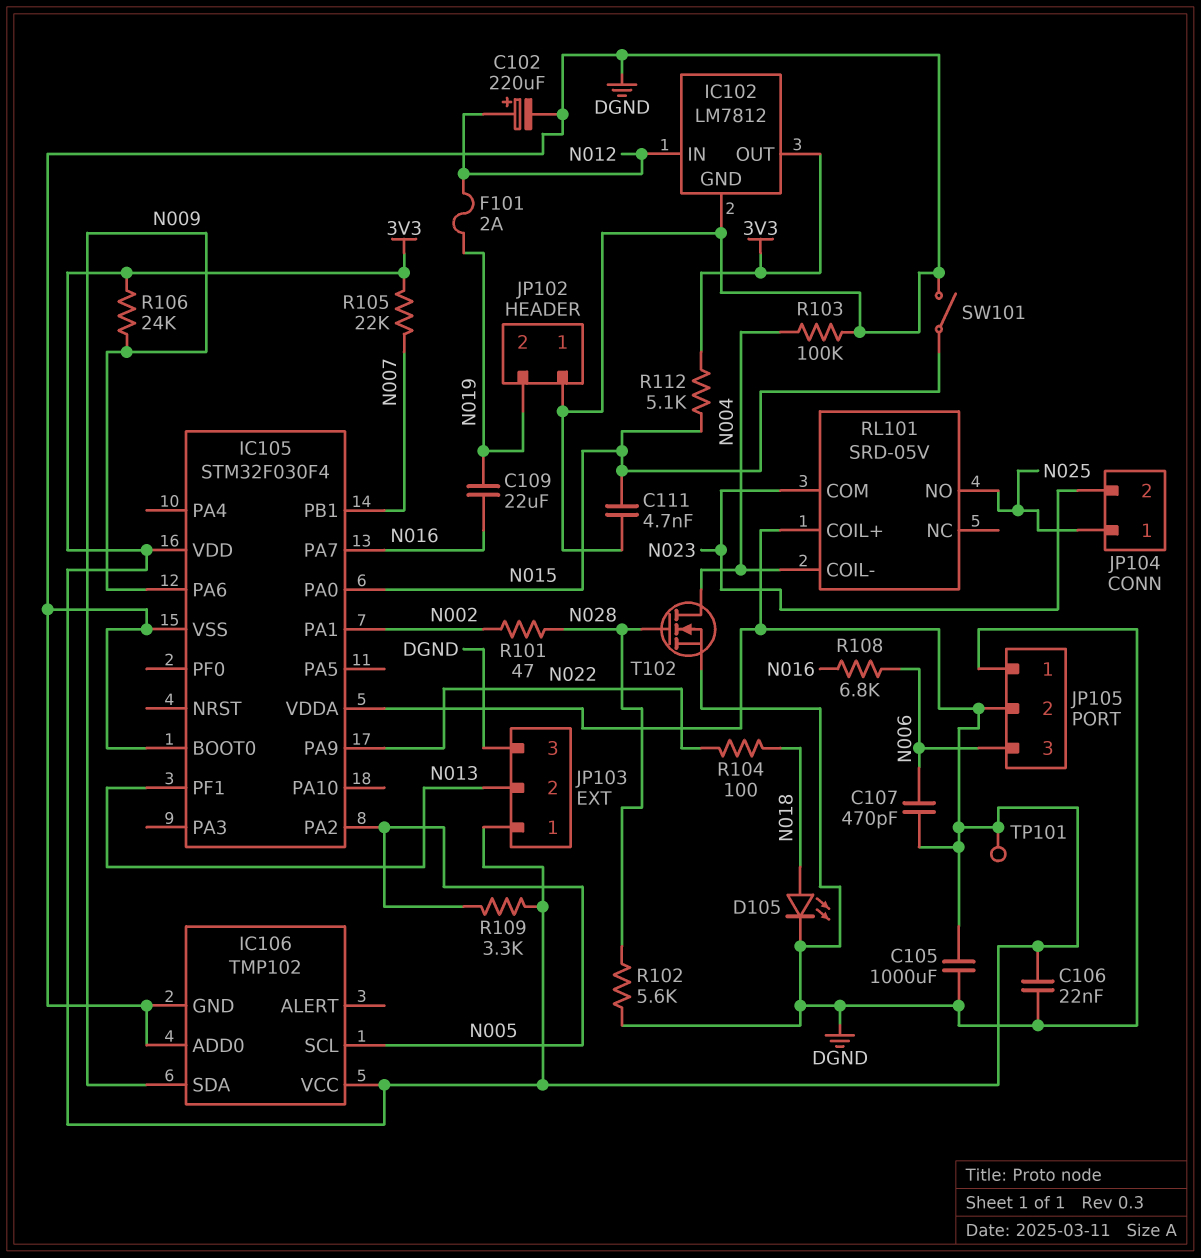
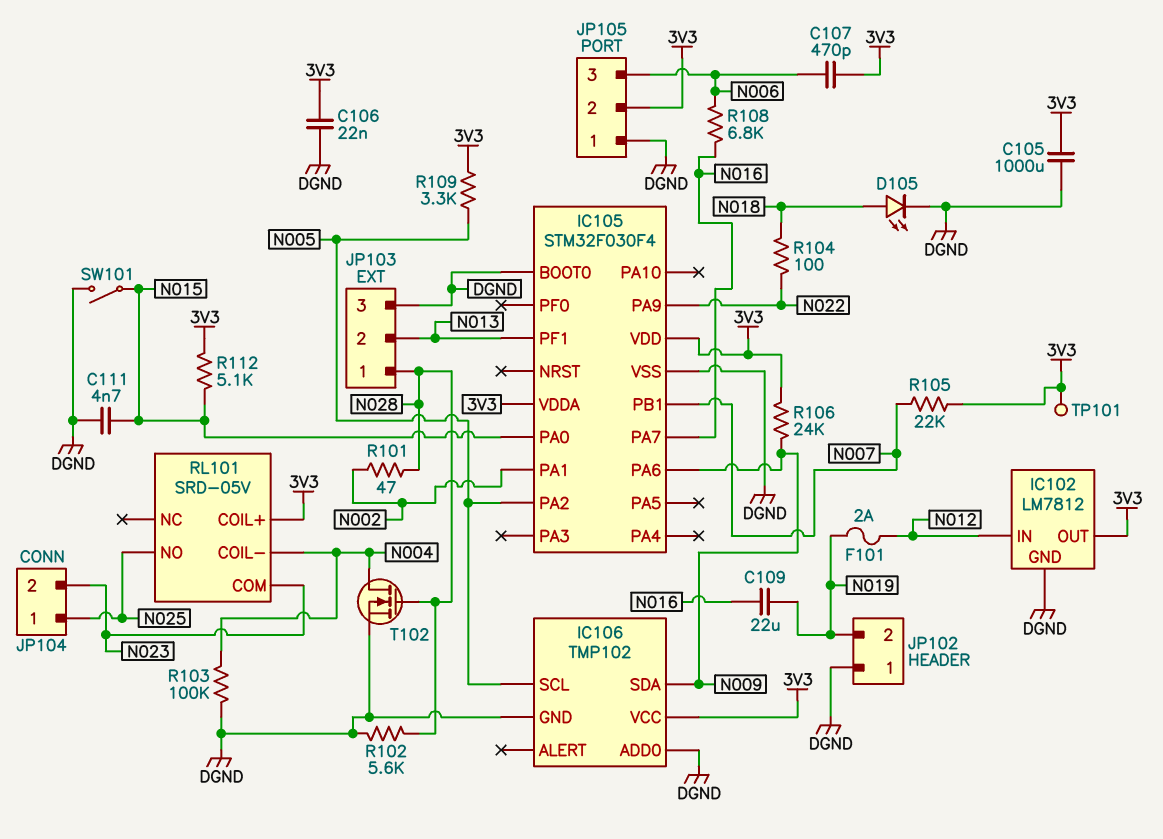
C102: 220uF (plus N012, minus DGND) -> none
JP103 pin 1: 3V3 -> N028

